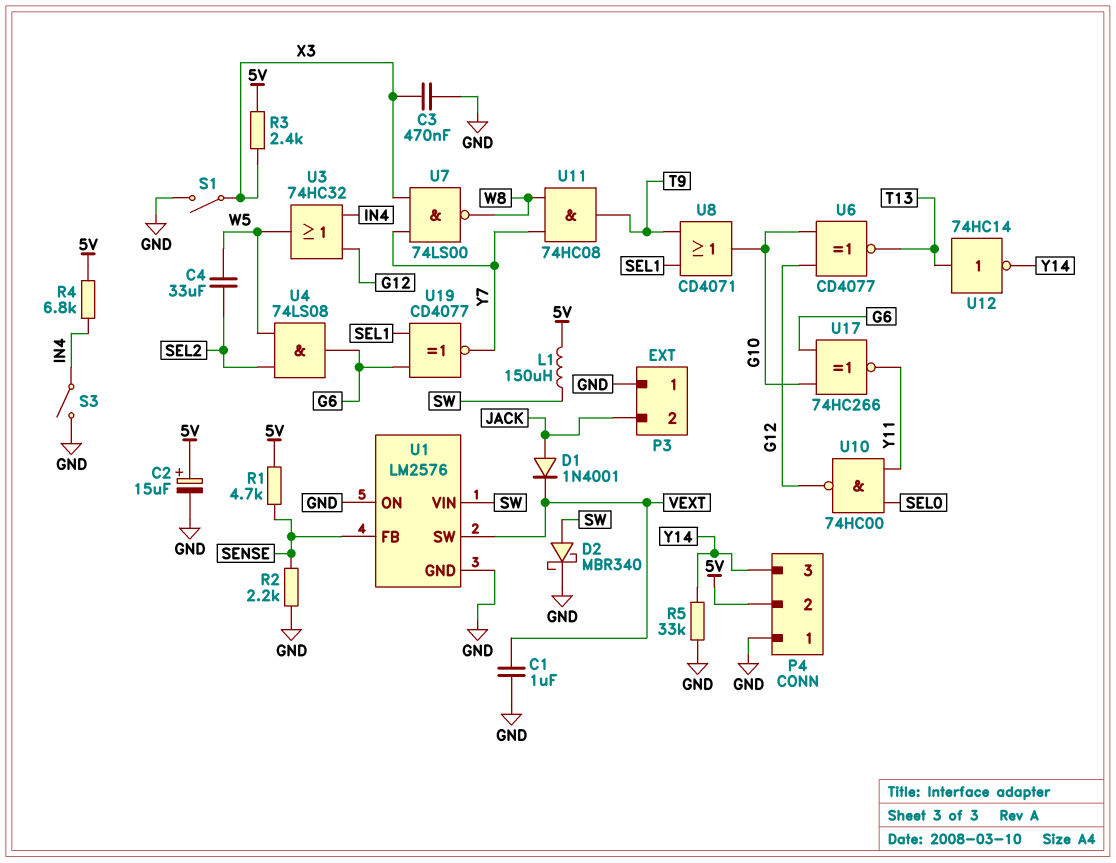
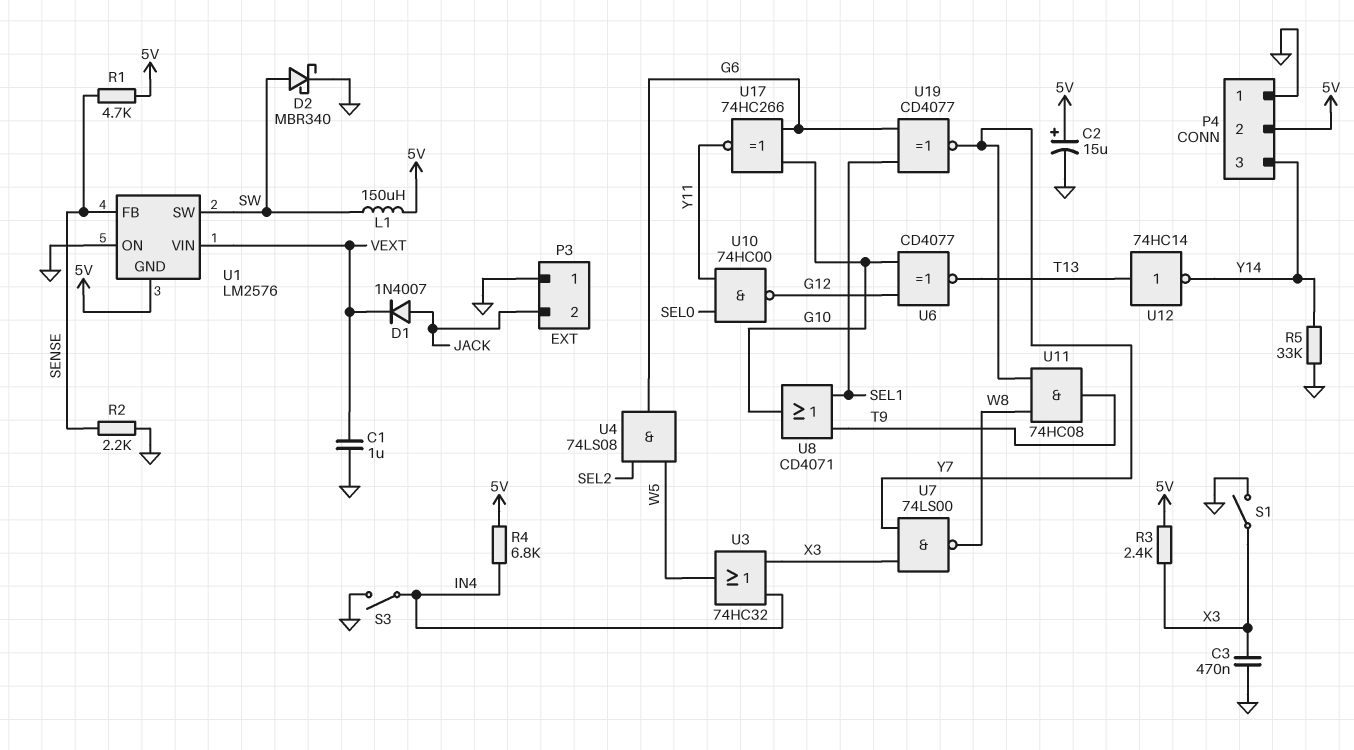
C4: 33uF (SEL2, W5) -> none
D1: diode 1N4001 (A JACK, K VEXT) -> diode 1N4007 (A JACK, K VEXT)
U1 pin GND: GND -> 5V
U1 pin SW: VEXT -> SW
U1 pin VIN: SW -> VEXT
U3: OR 74HC32 (in G12, in IN4, out W5) -> OR 74HC32 (in IN4, in X3, out W5)

